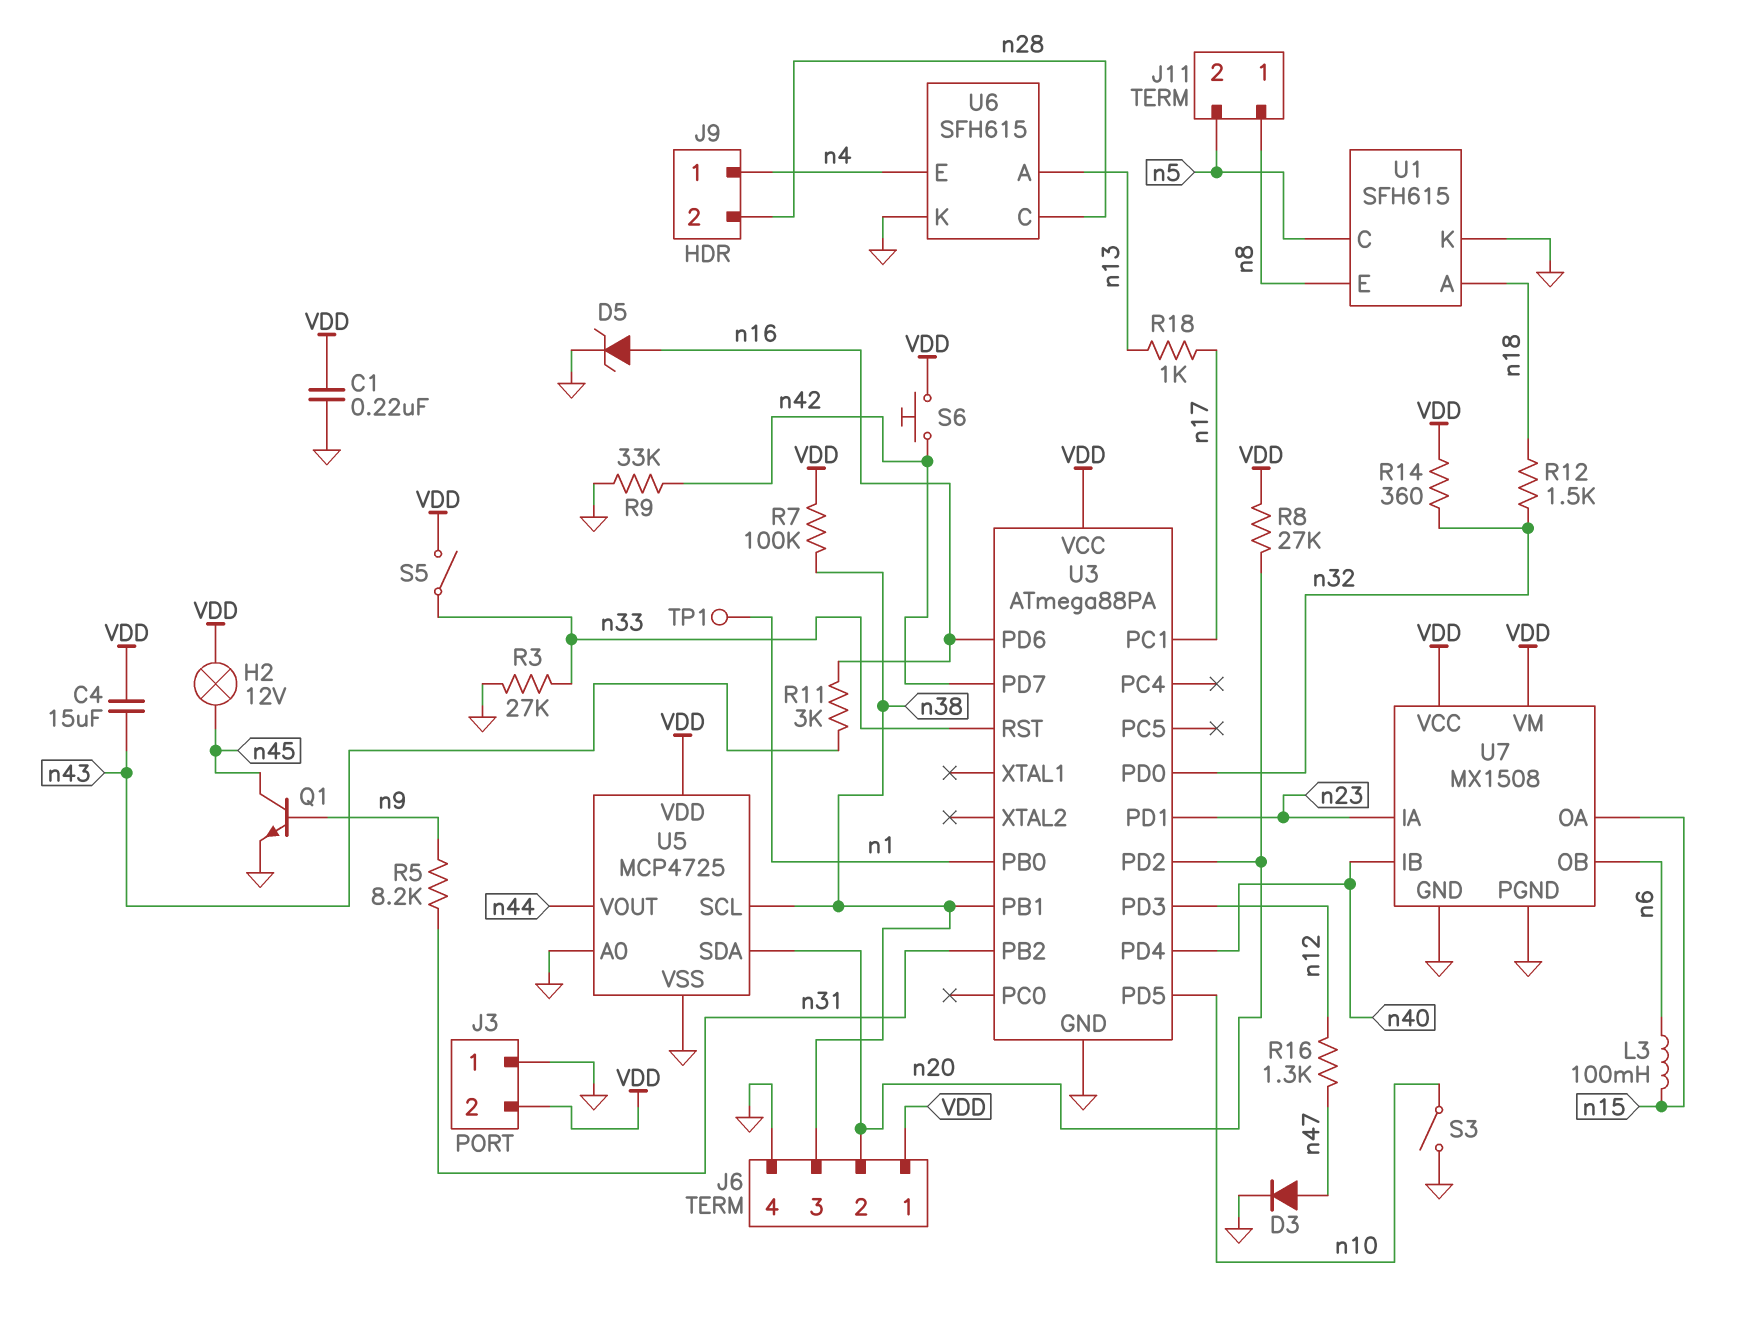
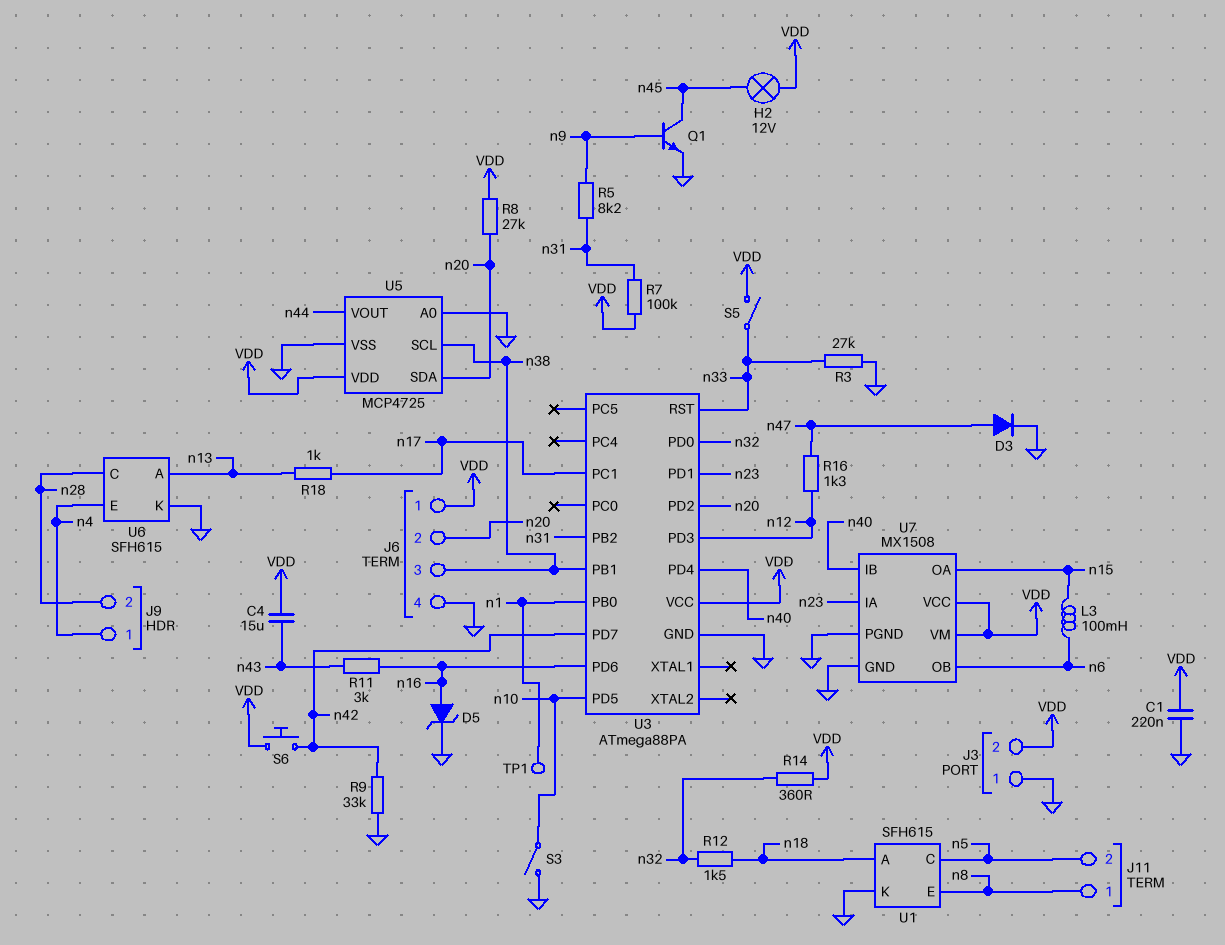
R7: 100k (VDD, n38) -> 100k (VDD, n31)

